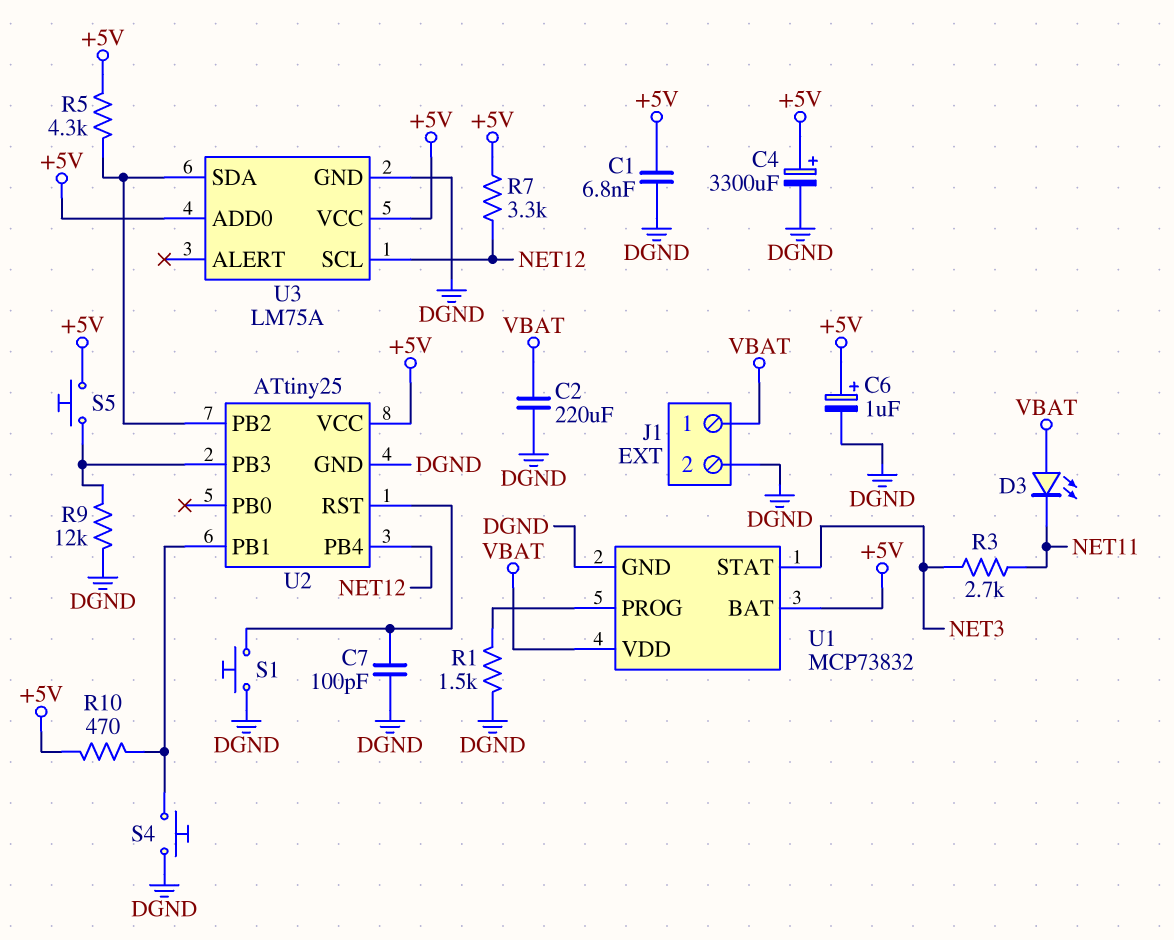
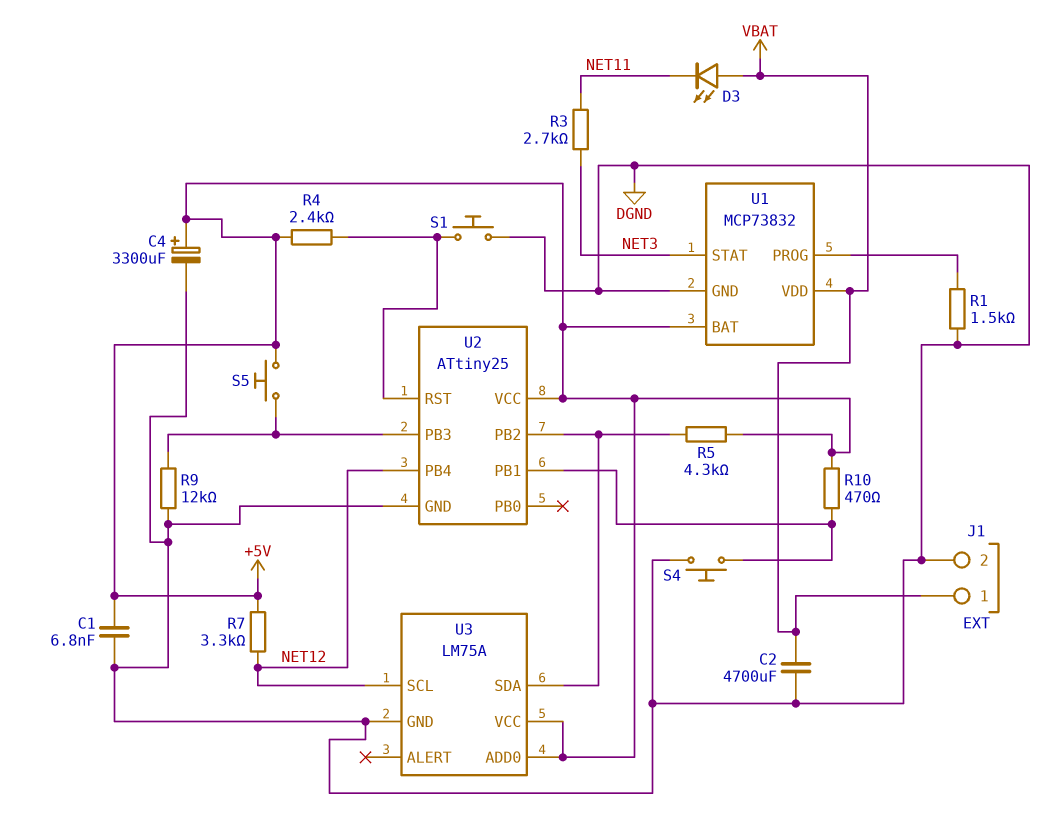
C2: 220uF (DGND, VBAT) -> 4700uF (DGND, VBAT)
C6: 1uF (plus +5V, minus DGND) -> none
C7: 100pF (DGND, U2/RST) -> none
R4: none -> 2.4k (+5V, U2/RST)

